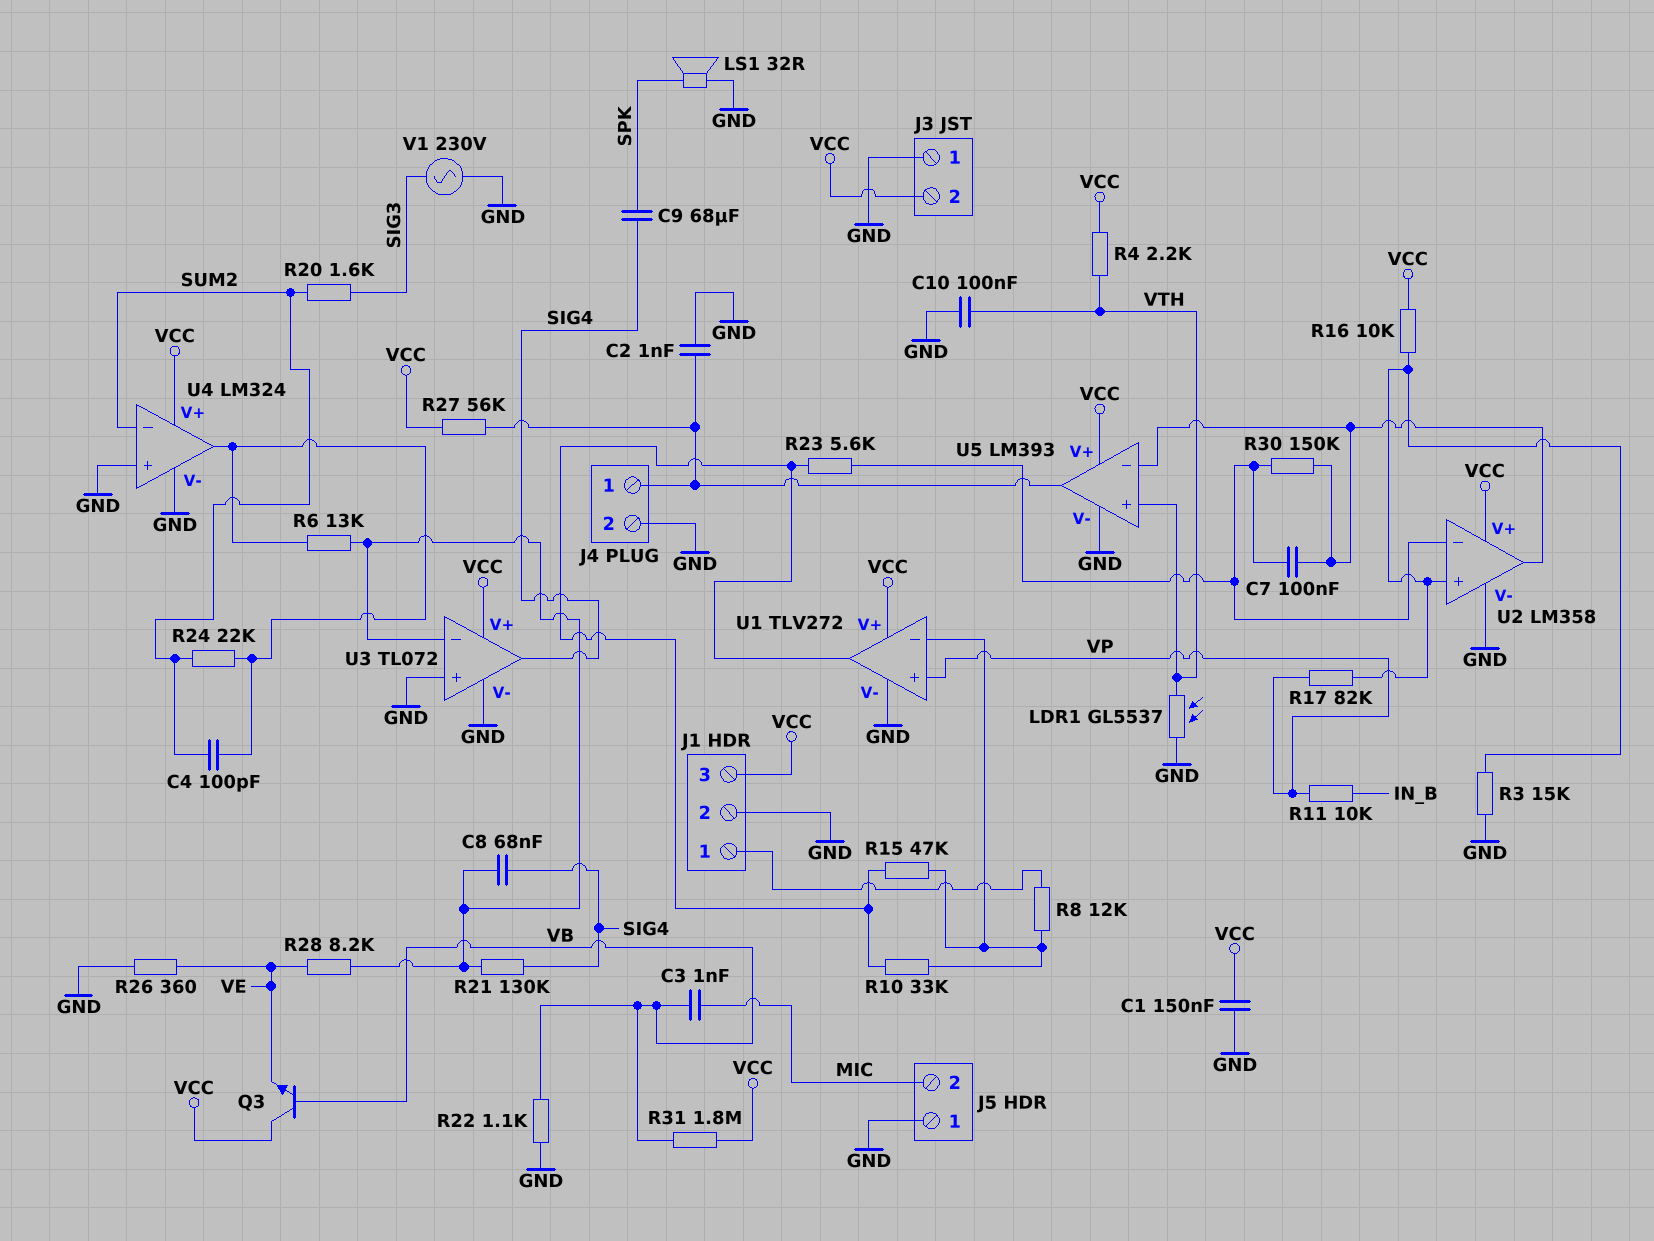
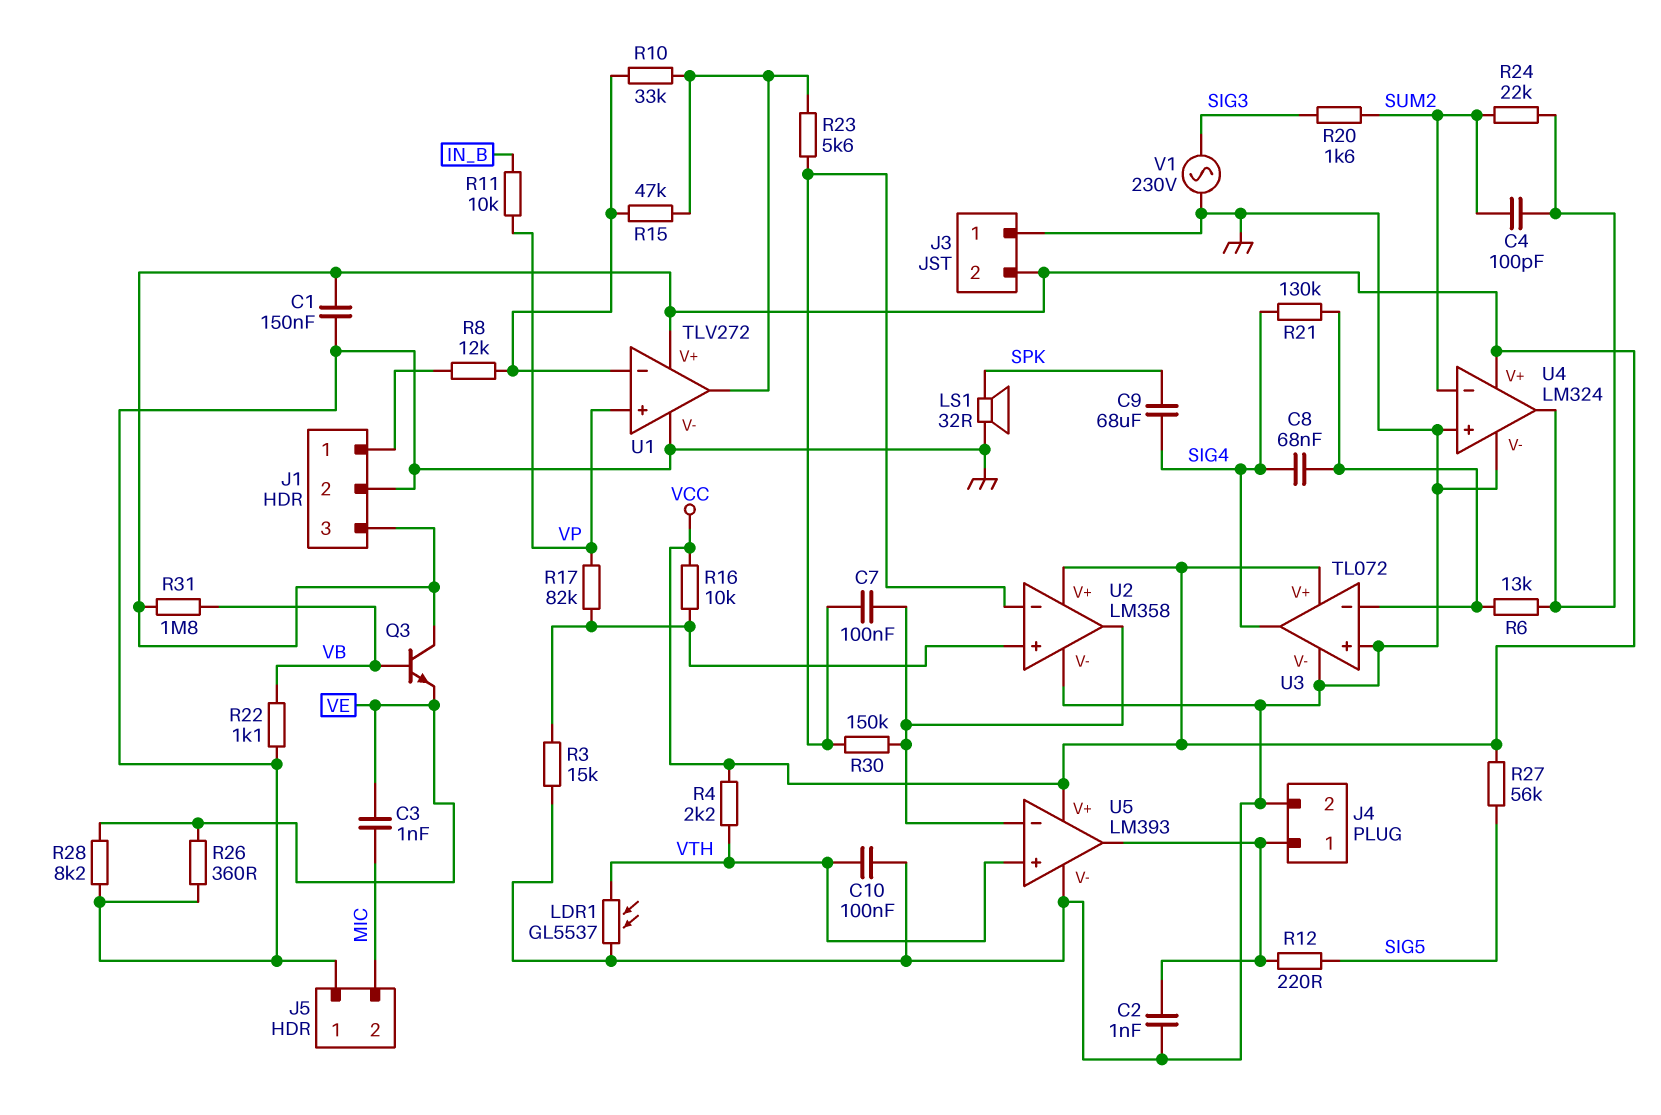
C3: 1nF (MIC, VB) -> 1nF (MIC, VE)
R12: none -> 220 (J4/1, SIG5)
R27: 56k (J4/1, VCC) -> 56k (SIG5, VCC)
R28: 8.2k (U3/in-, VE) -> 8.2k (GND, VE)

